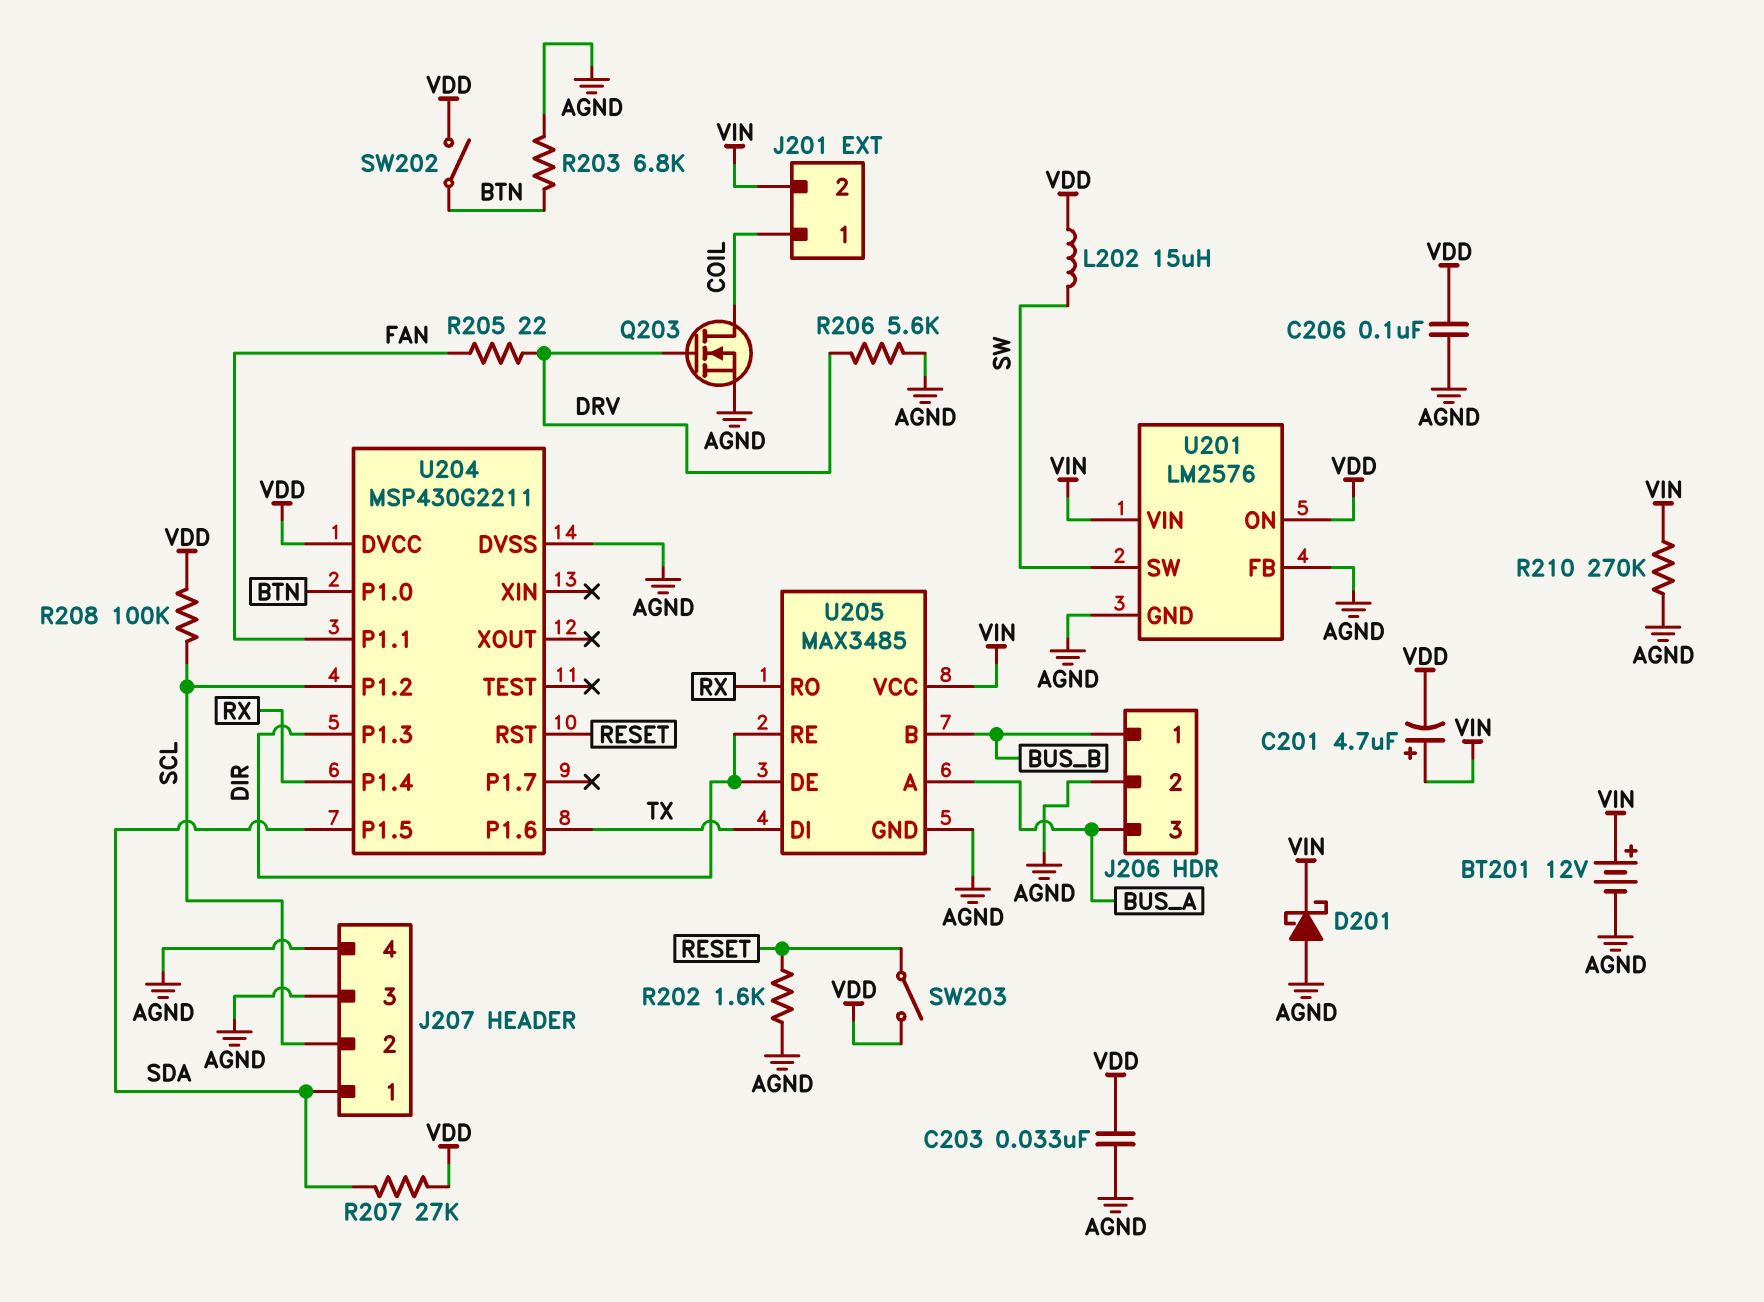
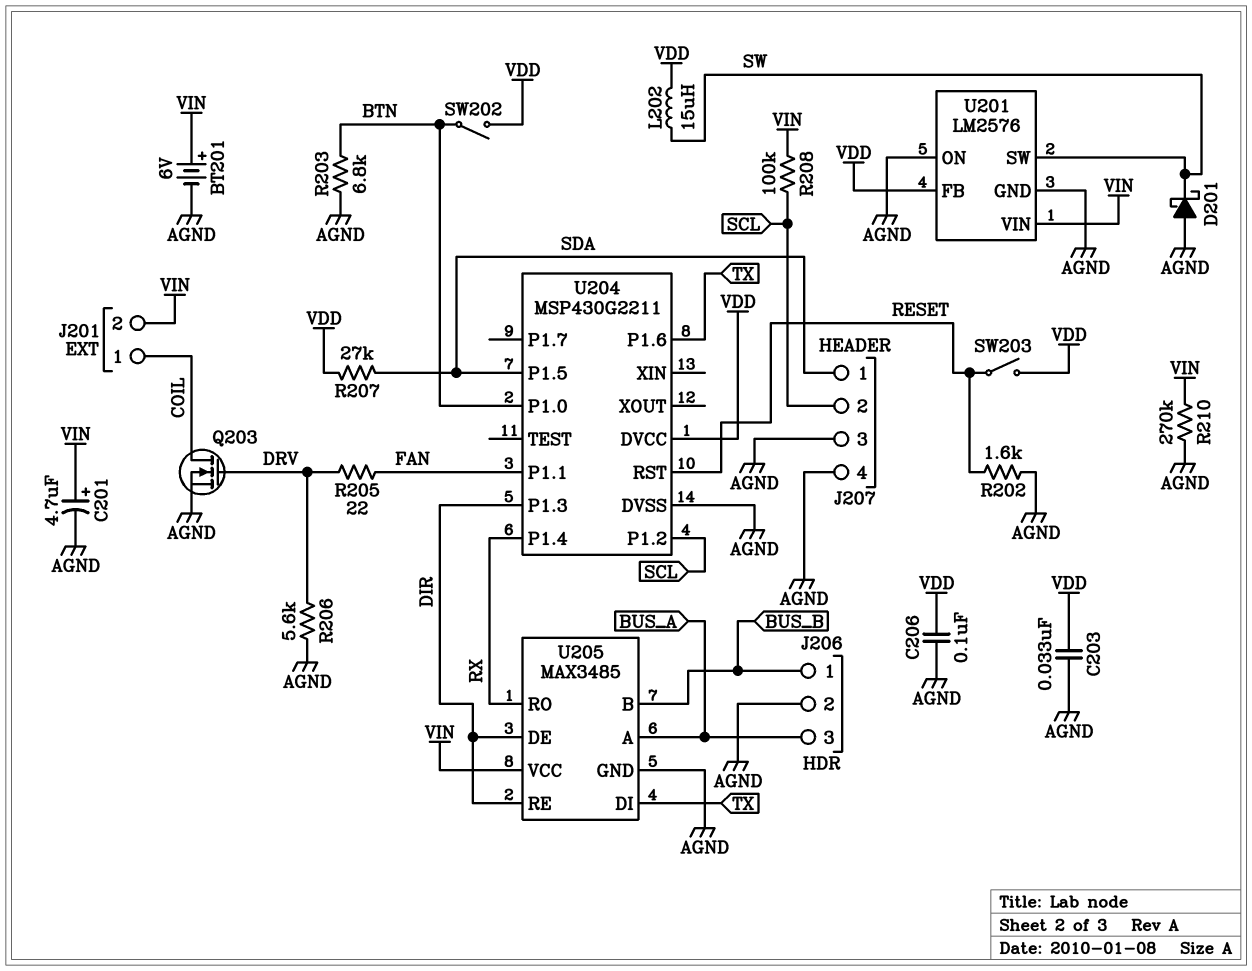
BT201: 12V (plus VIN, minus AGND) -> 6V (plus VIN, minus AGND)
C201: 4.7uF (plus VIN, minus VDD) -> 4.7uF (plus VIN, minus AGND)
D201: schottky (A AGND, K VIN) -> schottky (A AGND, K SW)
R208: 100k (SCL, VDD) -> 100k (SCL, VIN)
U201 pin FB: AGND -> VDD
U201 pin ON: VDD -> AGND

